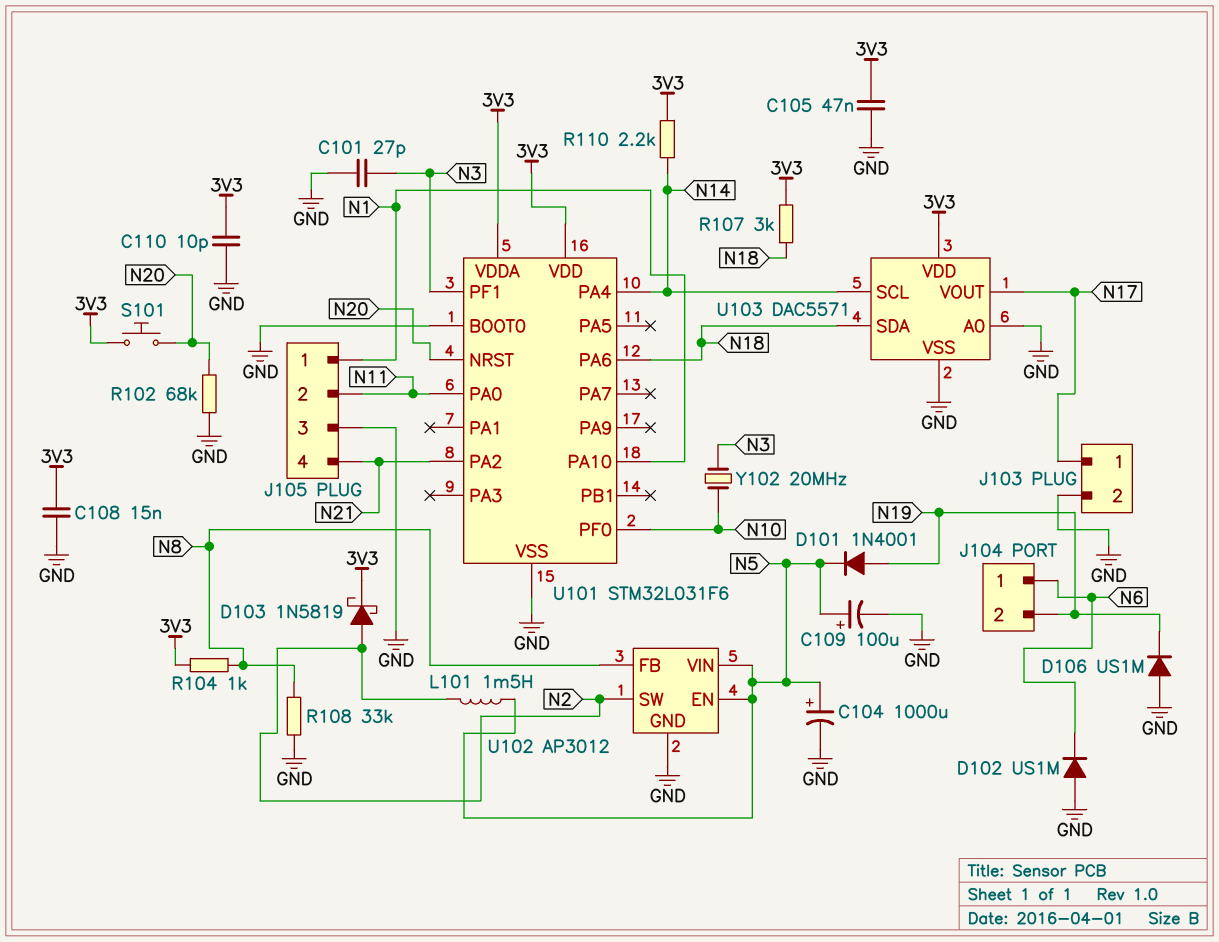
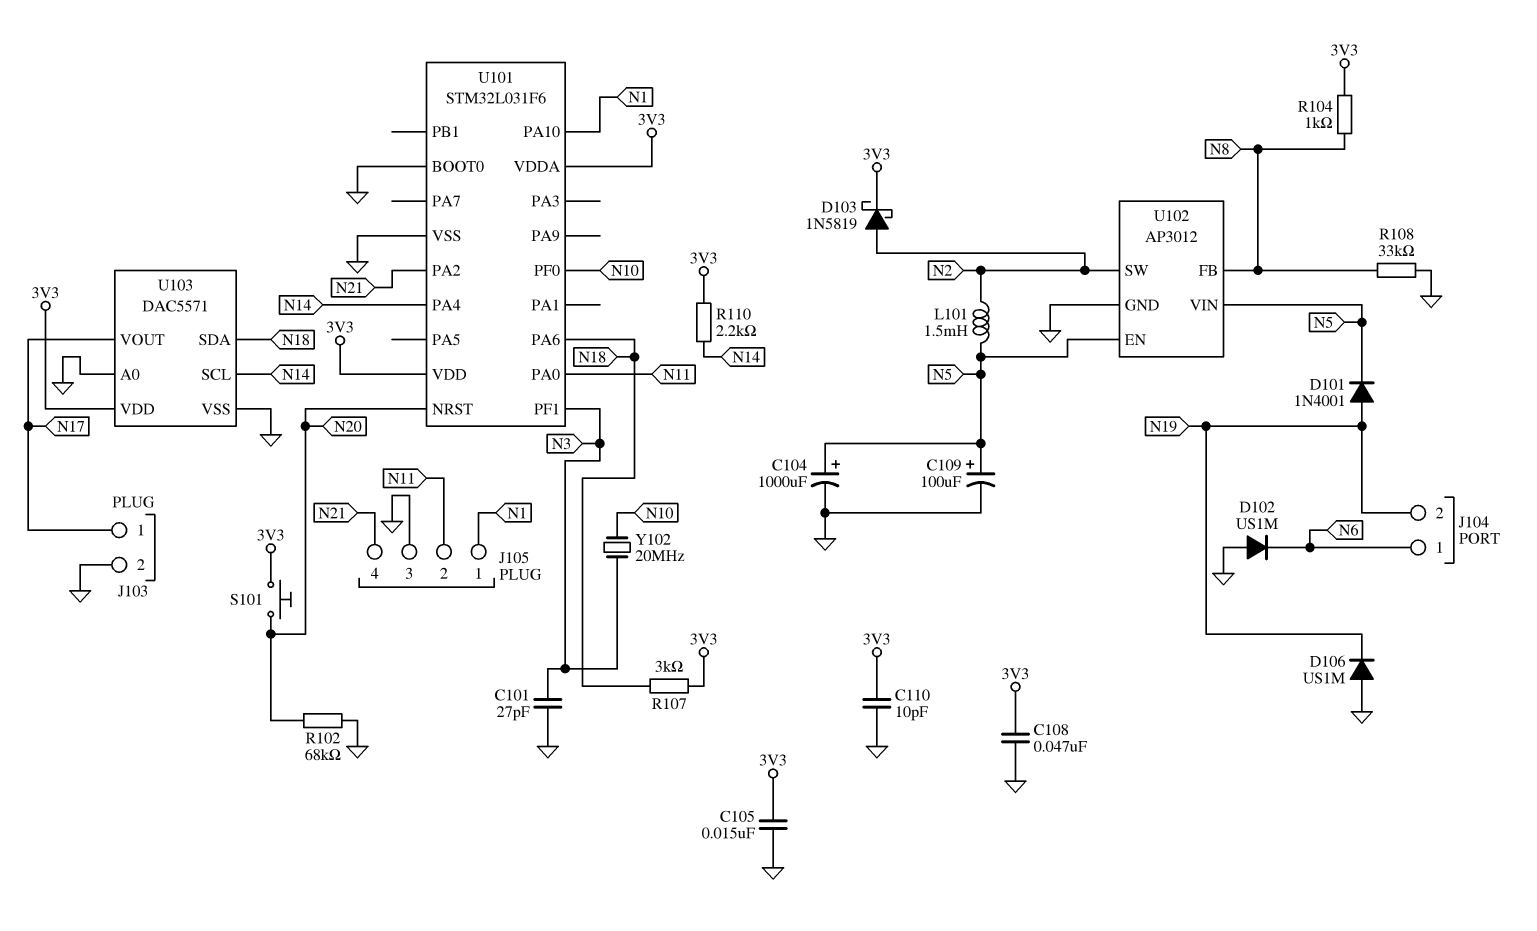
C105: 47nF (3V3, GND) -> 15nF (3V3, GND)
C108: 15nF (3V3, GND) -> 47nF (3V3, GND)

